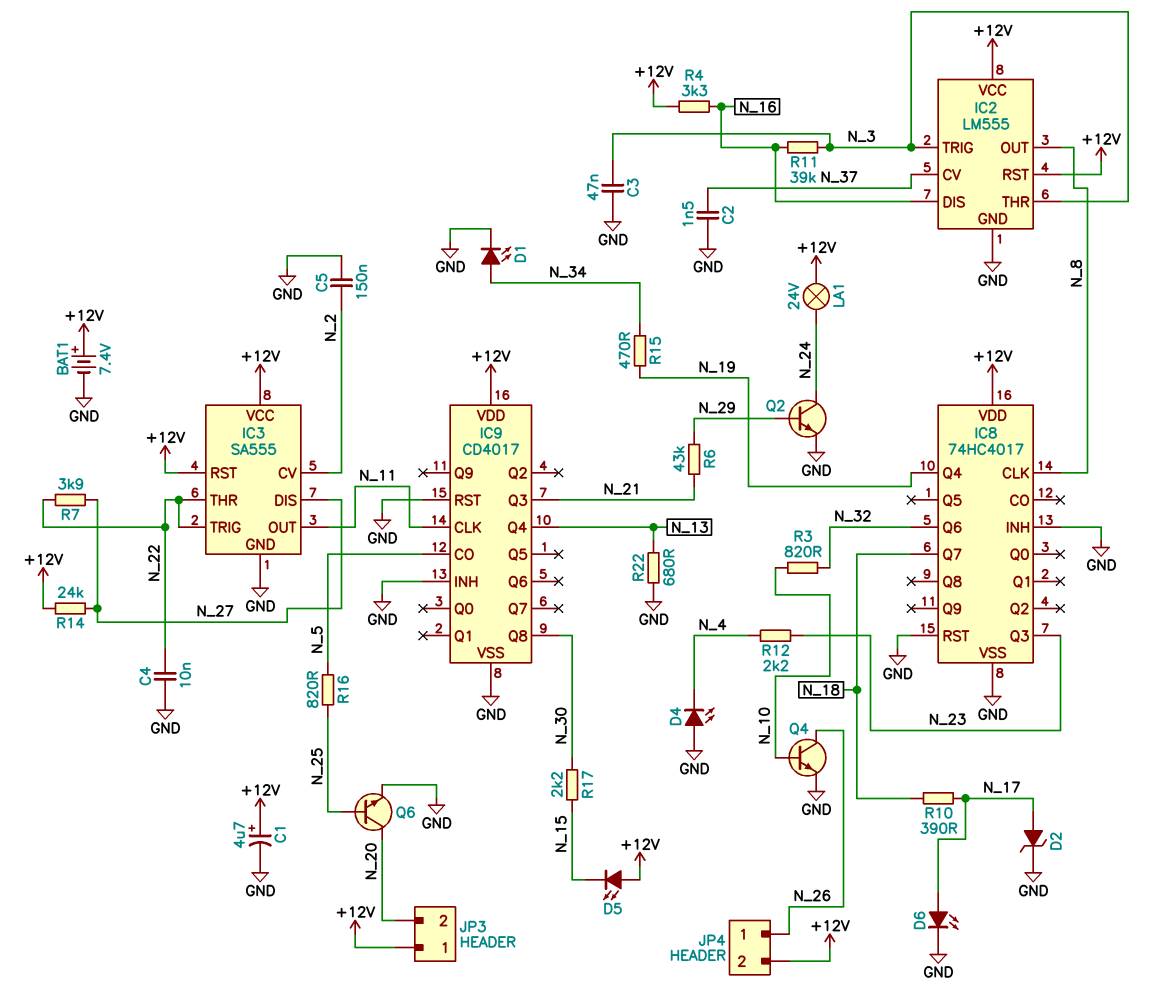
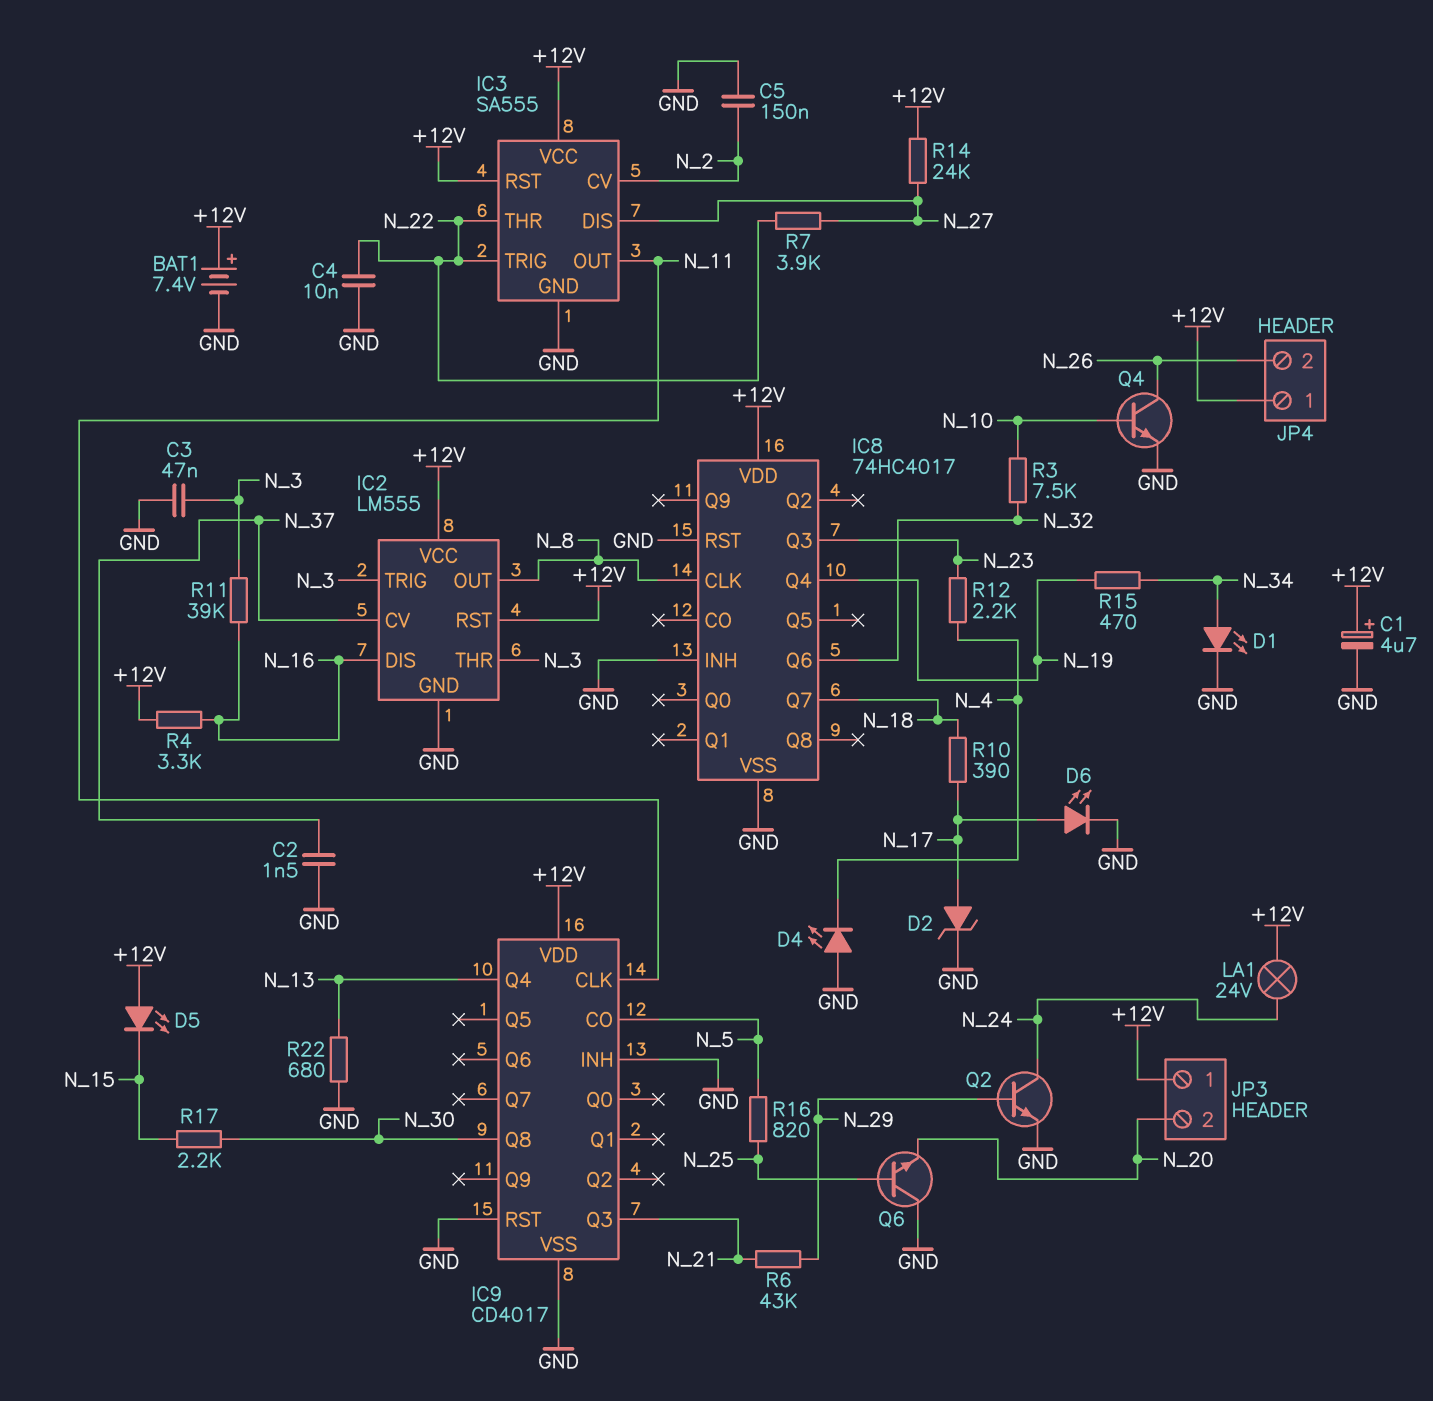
JP4 pin 1: N_26 -> +12V
JP4 pin 2: +12V -> N_26
Q6: NPN (B N_25, C N_20, E GND) -> NPN (B N_25, C GND, E N_20)
R3: 820 (N_10, N_32) -> 7.5k (N_10, N_32)

